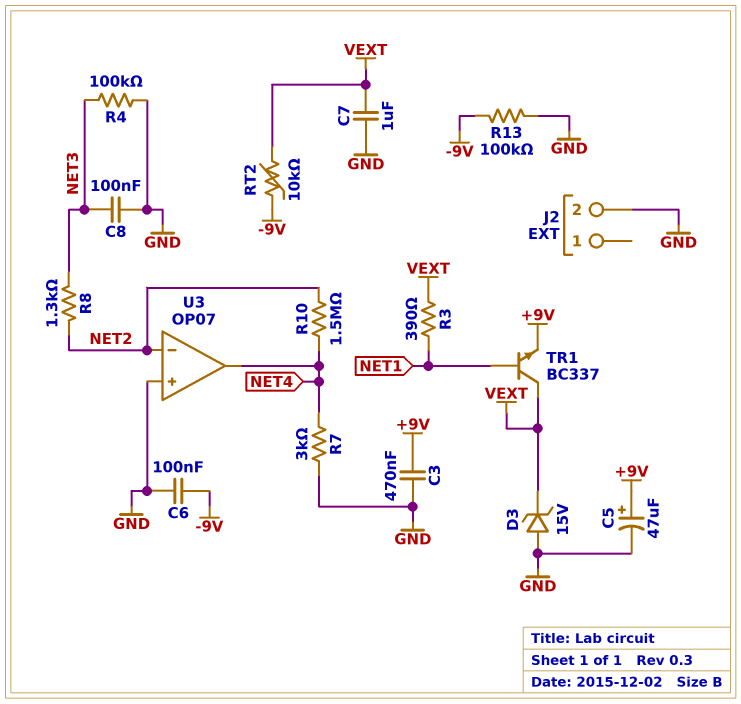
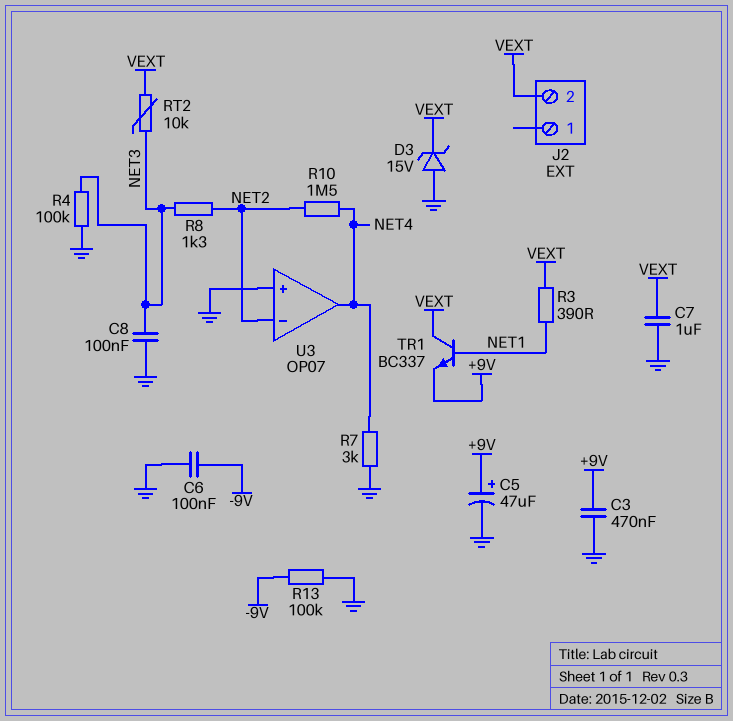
J2 pin 2: GND -> VEXT
RT2: 10k (-9V, VEXT) -> 10k (NET3, VEXT)

